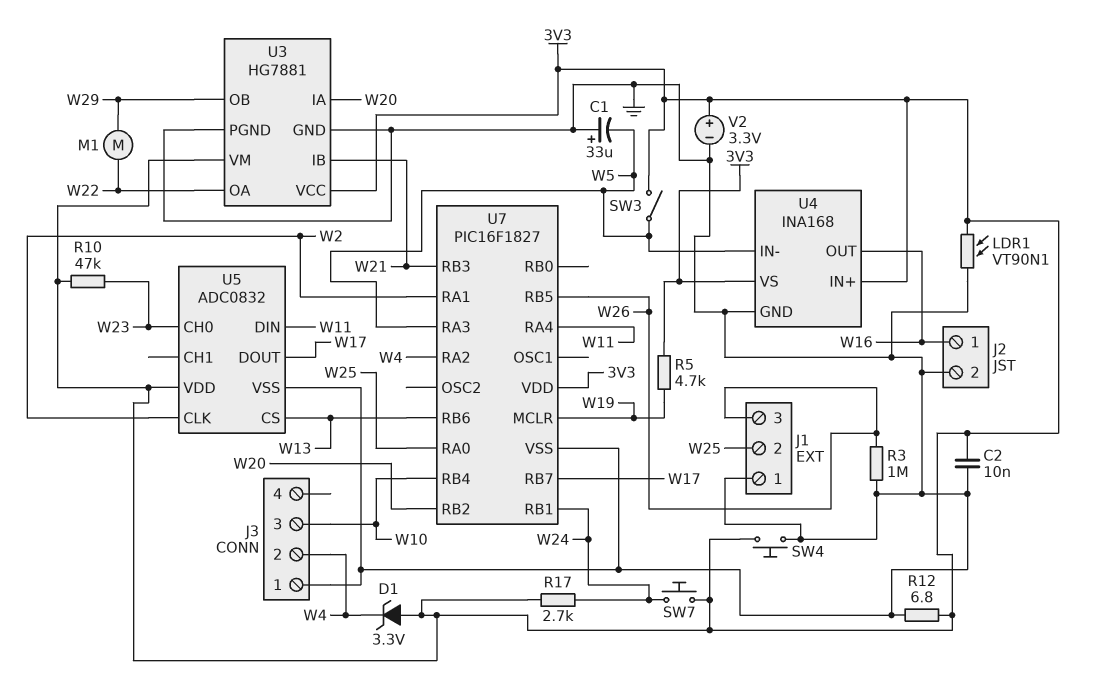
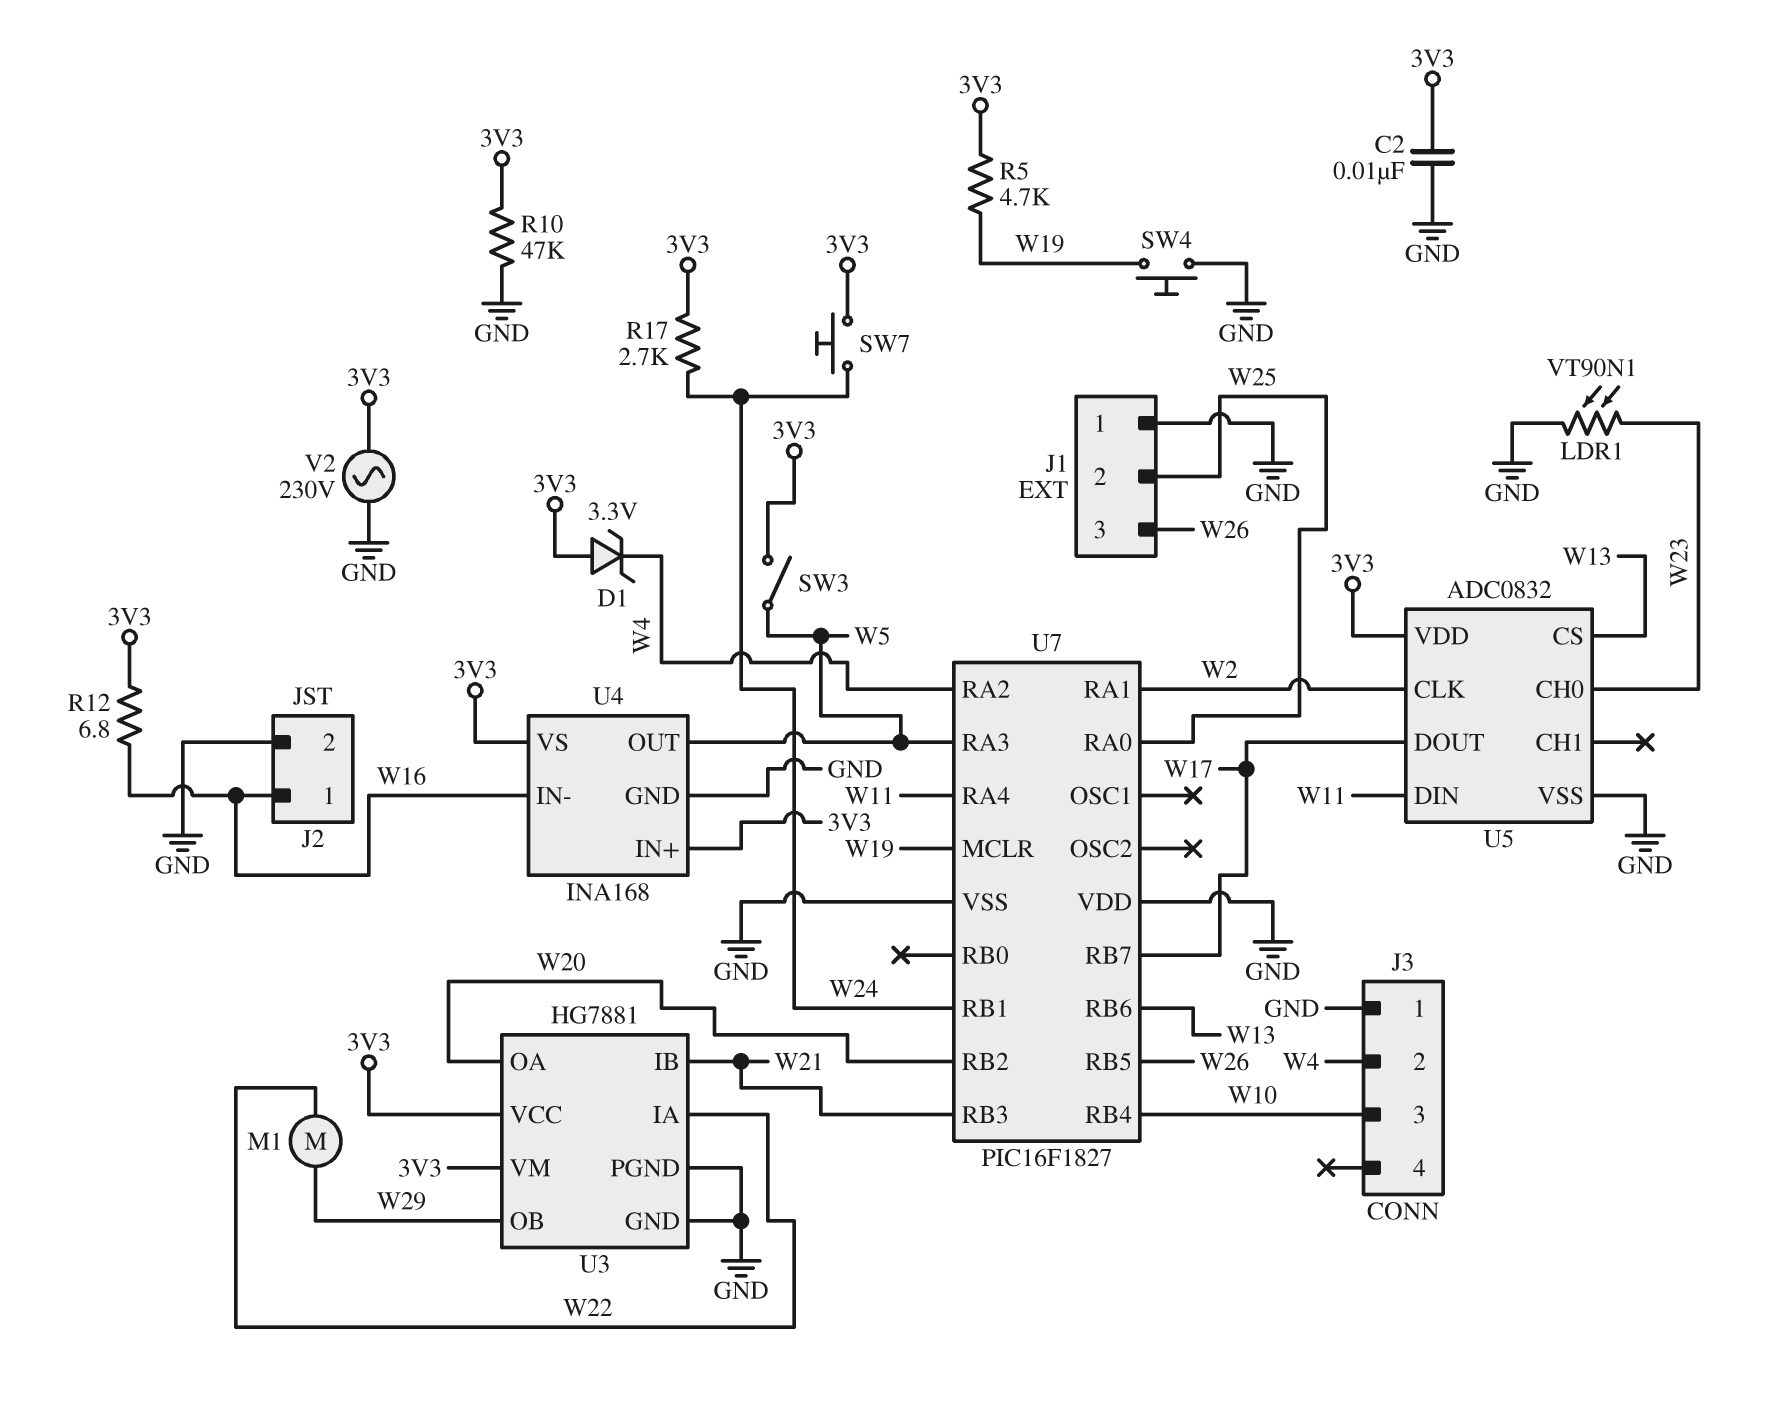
C1: 33uF (plus GND, minus W5) -> none
LDR1: VT90N1 (3V3, GND) -> VT90N1 (GND, W23)
R3: 1M (GND, W26) -> none
R10: 47k (3V3, W23) -> 47k (3V3, GND)
R12: 6.8 (3V3, GND) -> 6.8 (3V3, W16)
SW4: button (3V3, GND) -> button (GND, W19)
U3 pin IA: W20 -> W22
U3 pin OA: W22 -> W20
U4 pin IN-: W5 -> W16
U4 pin OUT: W16 -> W5
U7 pin VDD: 3V3 -> GND
V2: 3.3V (plus 3V3, minus GND) -> AC 230V (3V3, GND)

